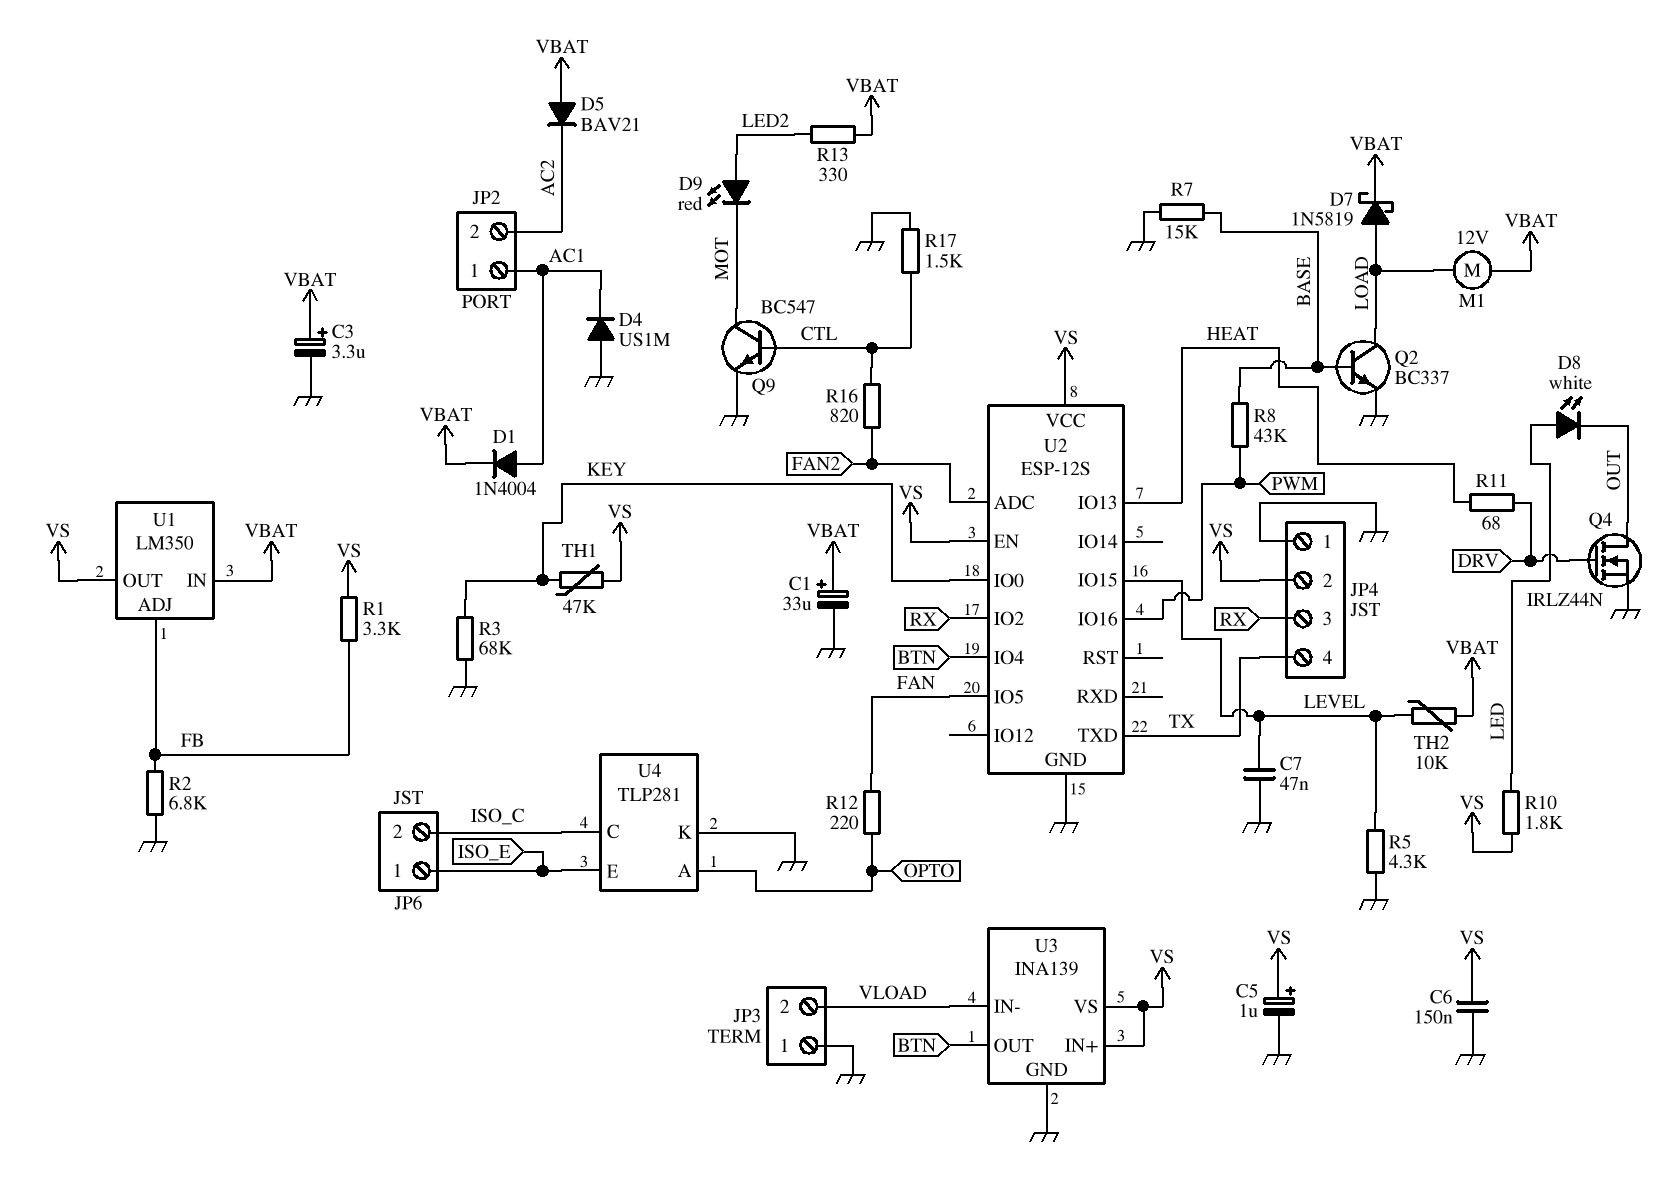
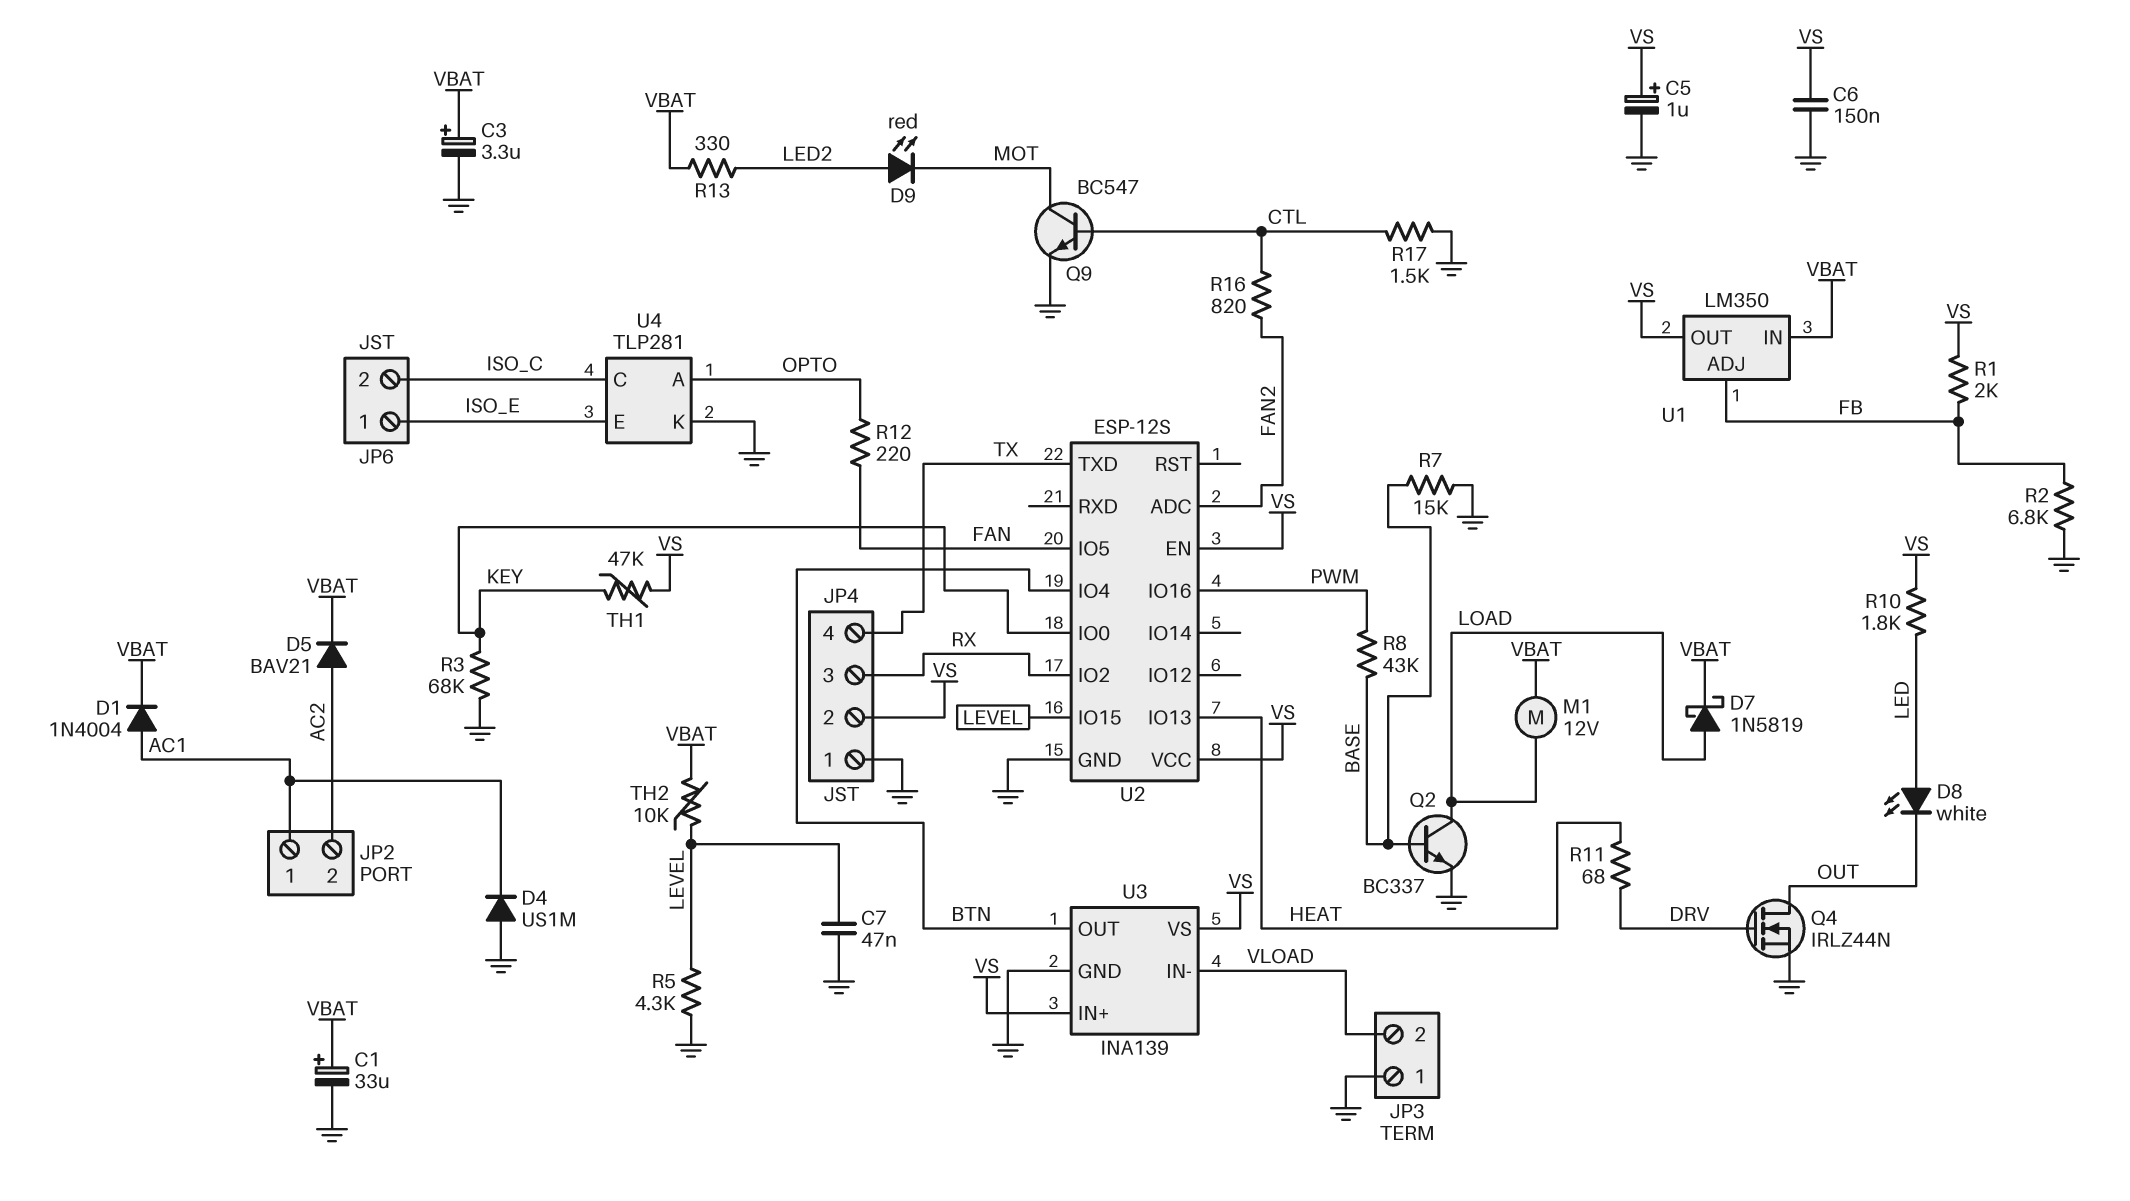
D5: diode BAV21 (A VBAT, K AC2) -> diode BAV21 (A AC2, K VBAT)
R1: 3.3k (FB, VS) -> 2k (FB, VS)

